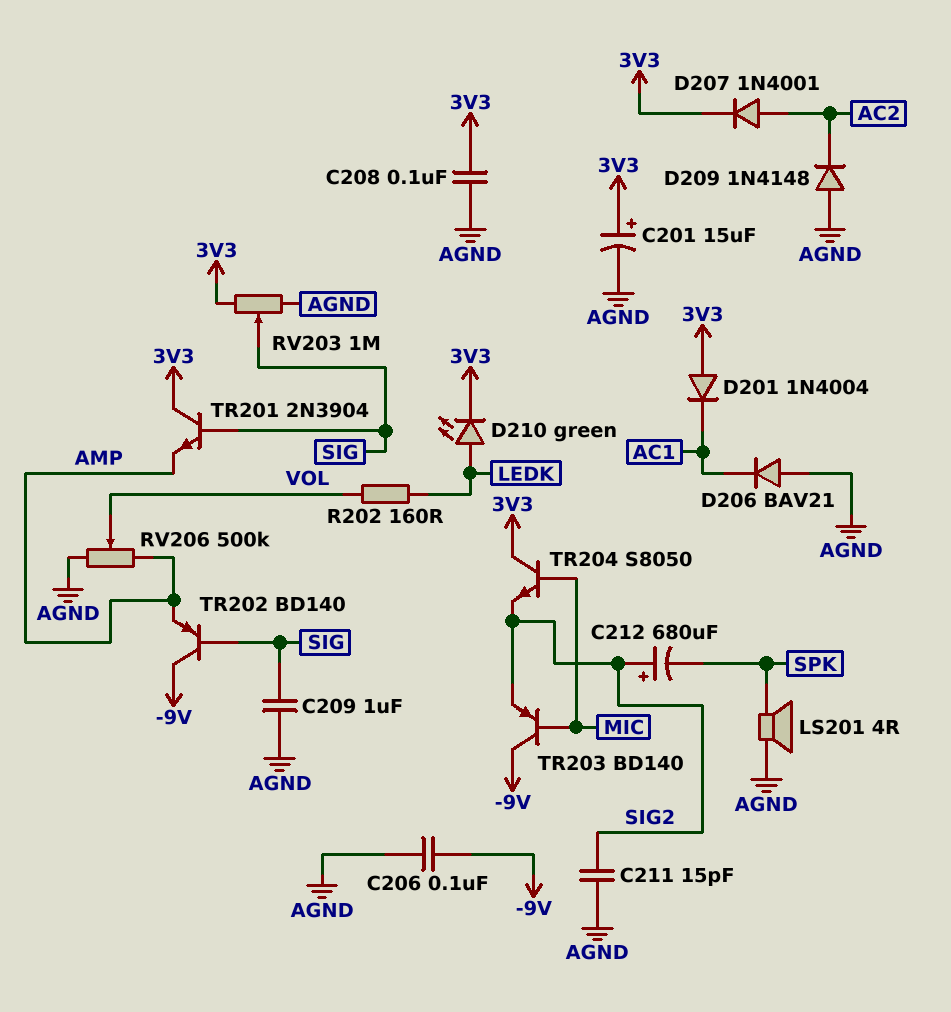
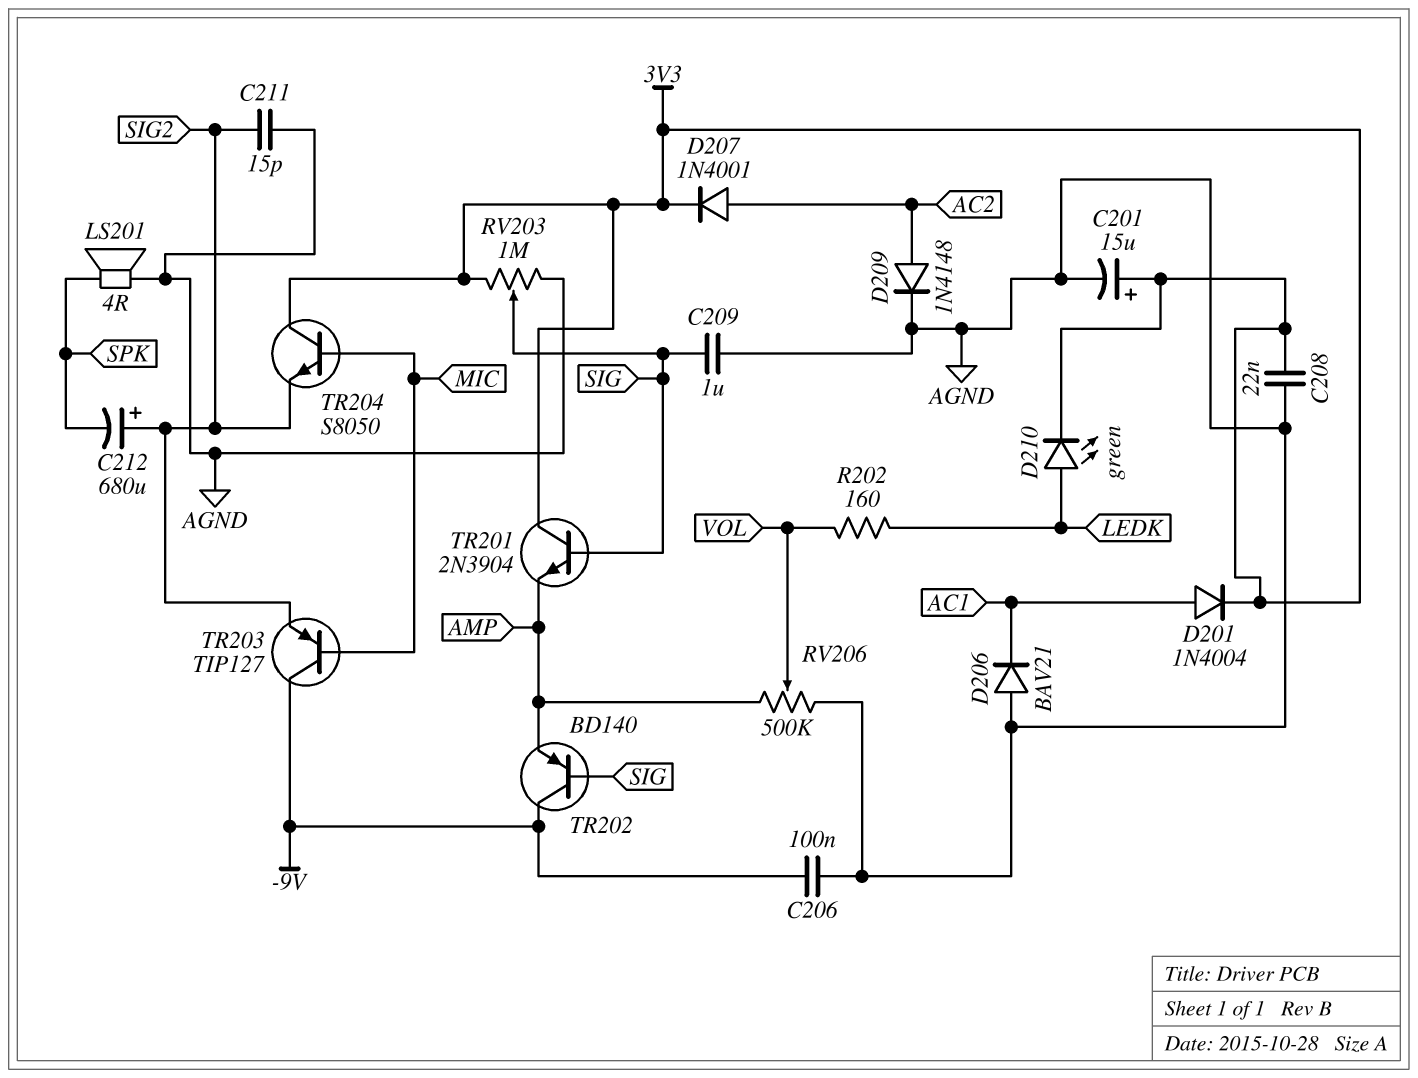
C208: 100nF (3V3, AGND) -> 22nF (3V3, AGND)
D201: diode 1N4004 (A 3V3, K AC1) -> diode 1N4004 (A AC1, K 3V3)
D209: diode 1N4148 (A AGND, K AC2) -> diode 1N4148 (A AC2, K AGND)
TR203: PNP BD140 (B MIC, C -9V, E SIG2) -> PNP TIP127 (B MIC, C -9V, E SIG2)

